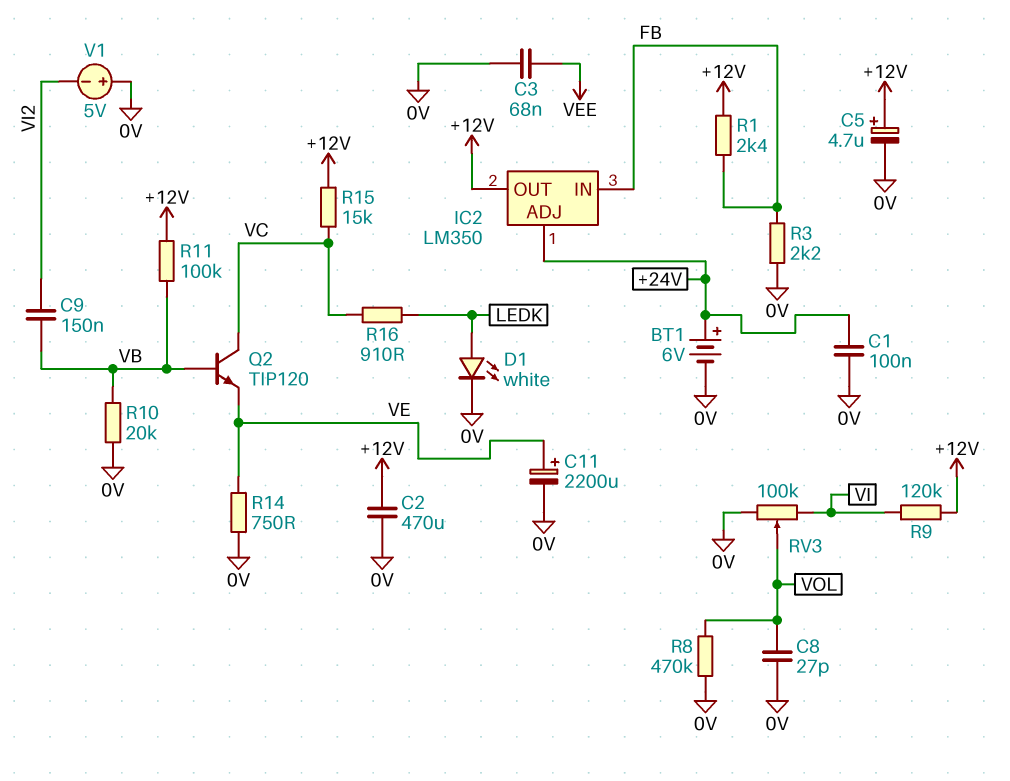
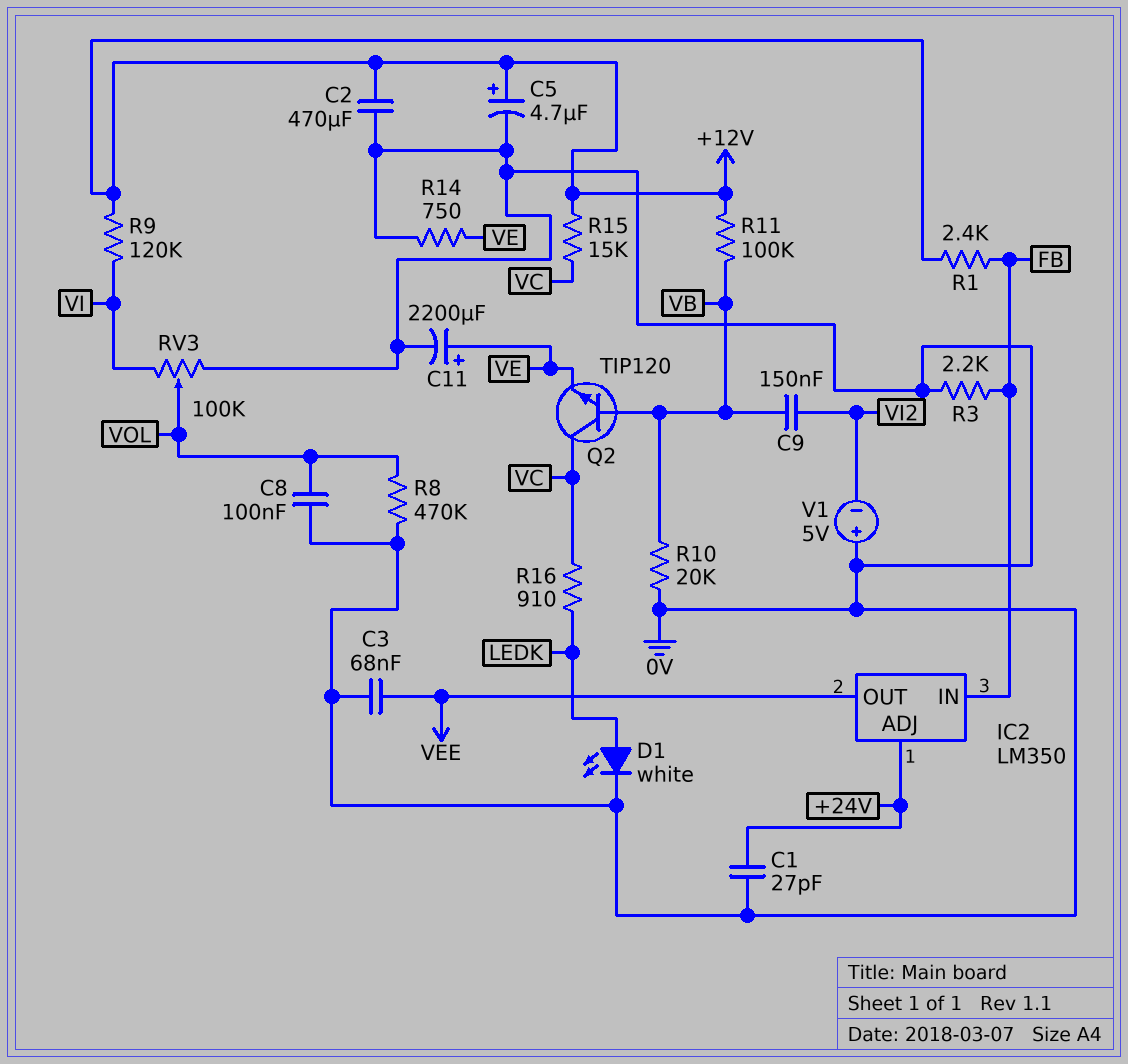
BT1: 6V (plus +24V, minus 0V) -> none
C1: 100nF (+24V, 0V) -> 27pF (+24V, 0V)
C8: 27pF (0V, VOL) -> 100nF (0V, VOL)
IC2 pin OUT: +12V -> VEE

